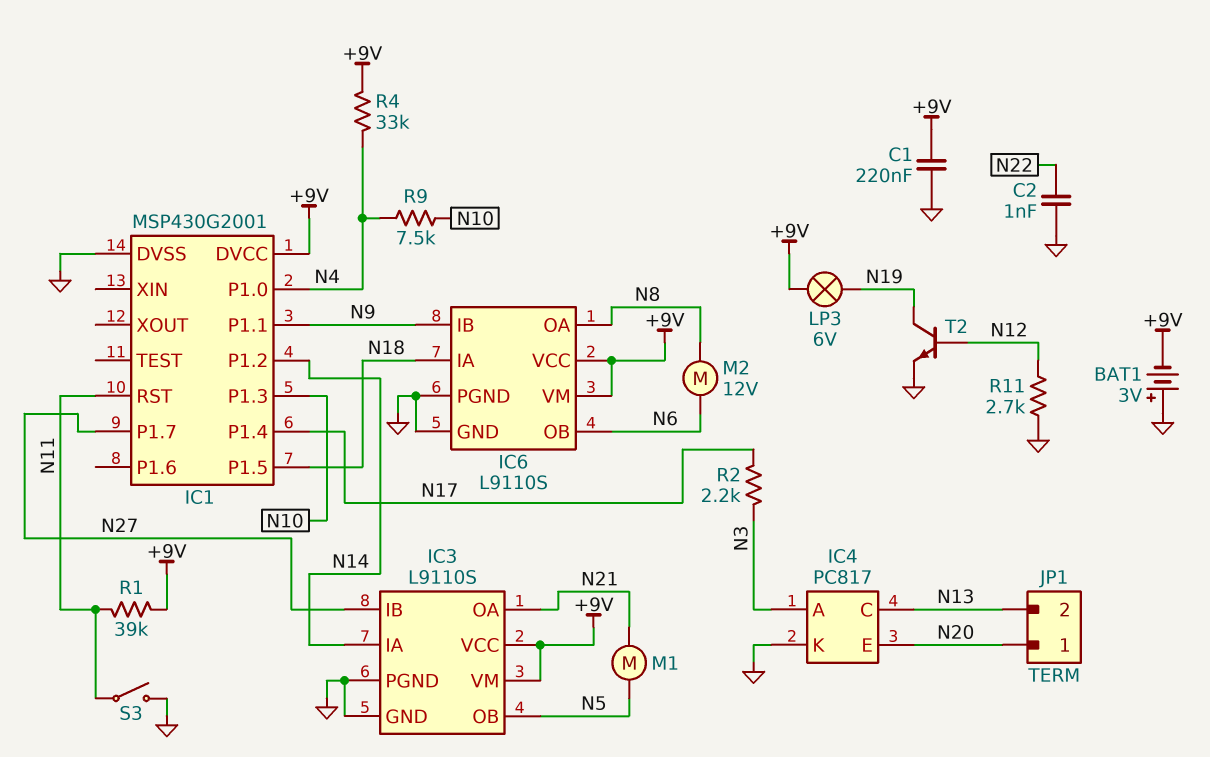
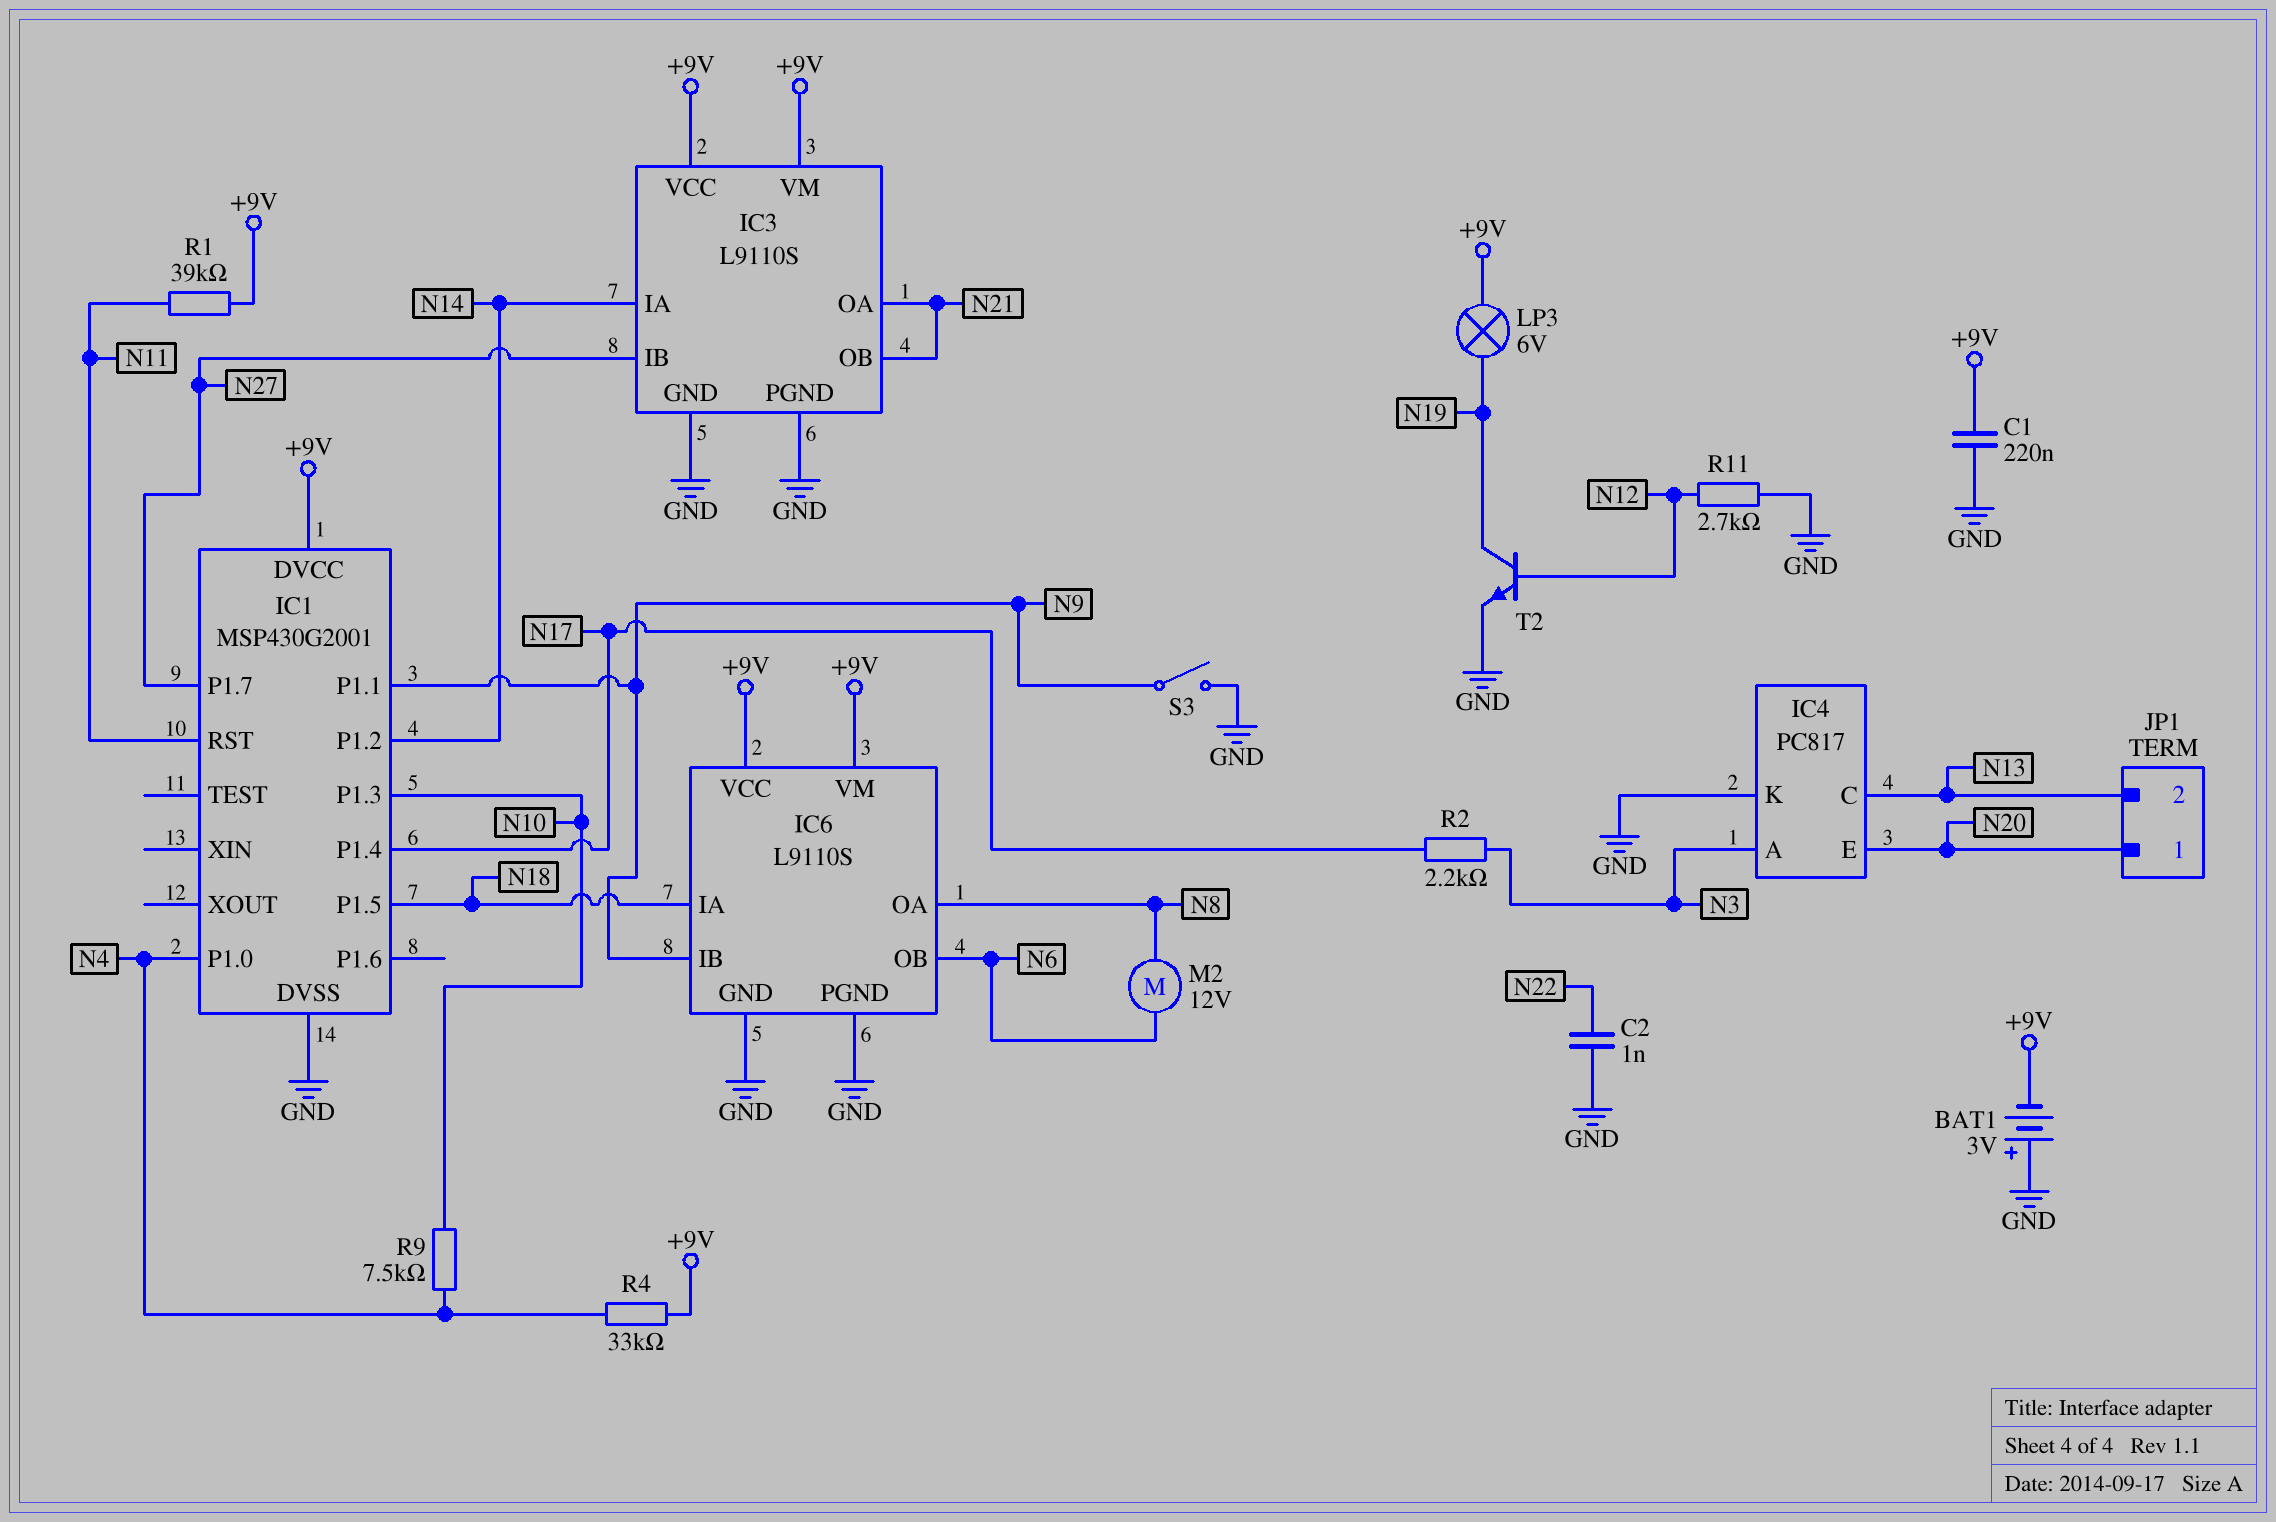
IC3 pin OB: N5 -> N21
M1: motor (N5, N21) -> none
S3: switch (GND, N11) -> switch (GND, N9)

